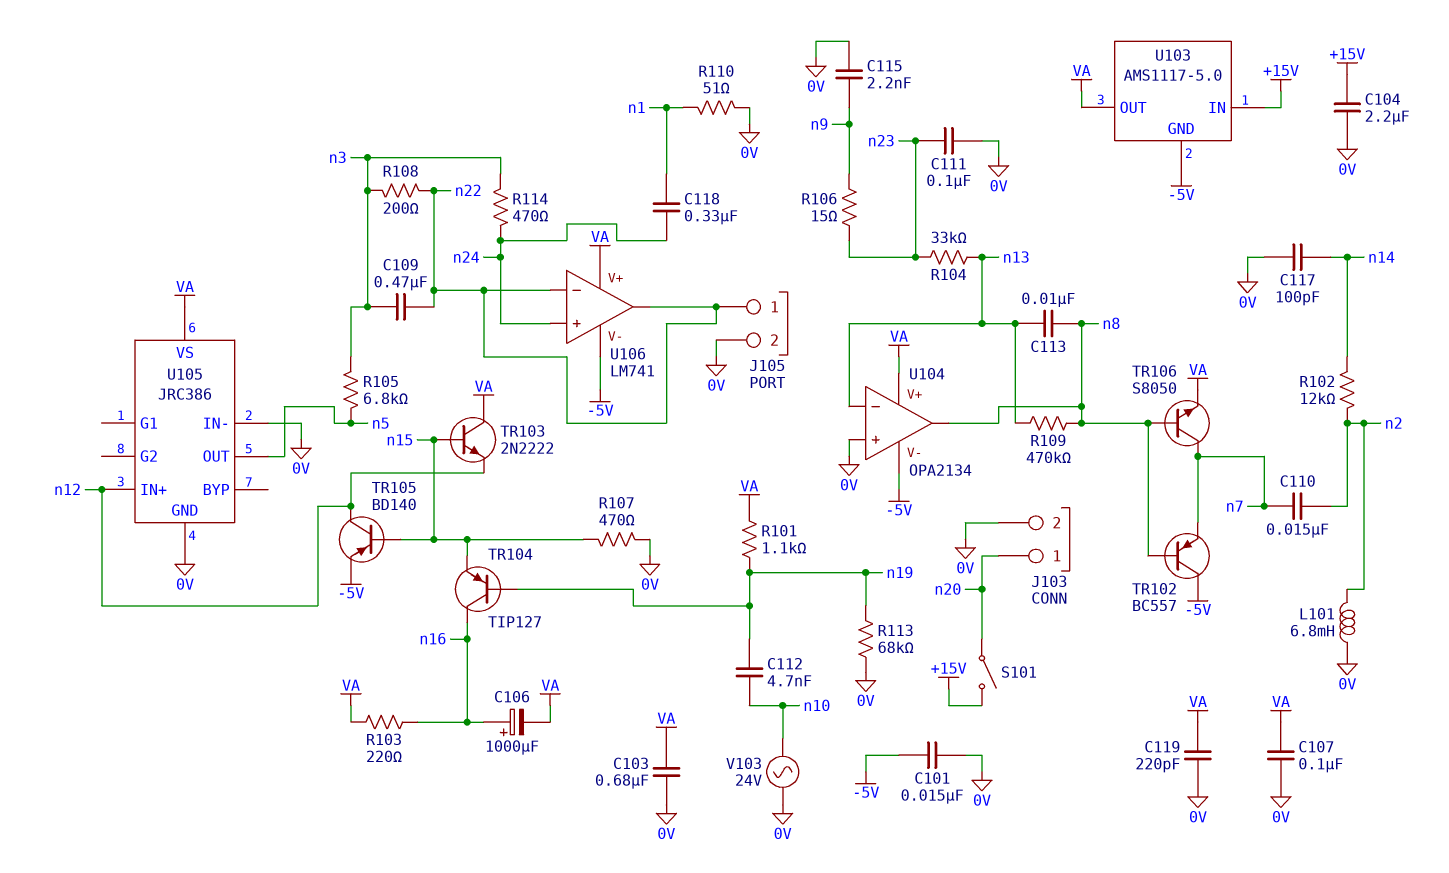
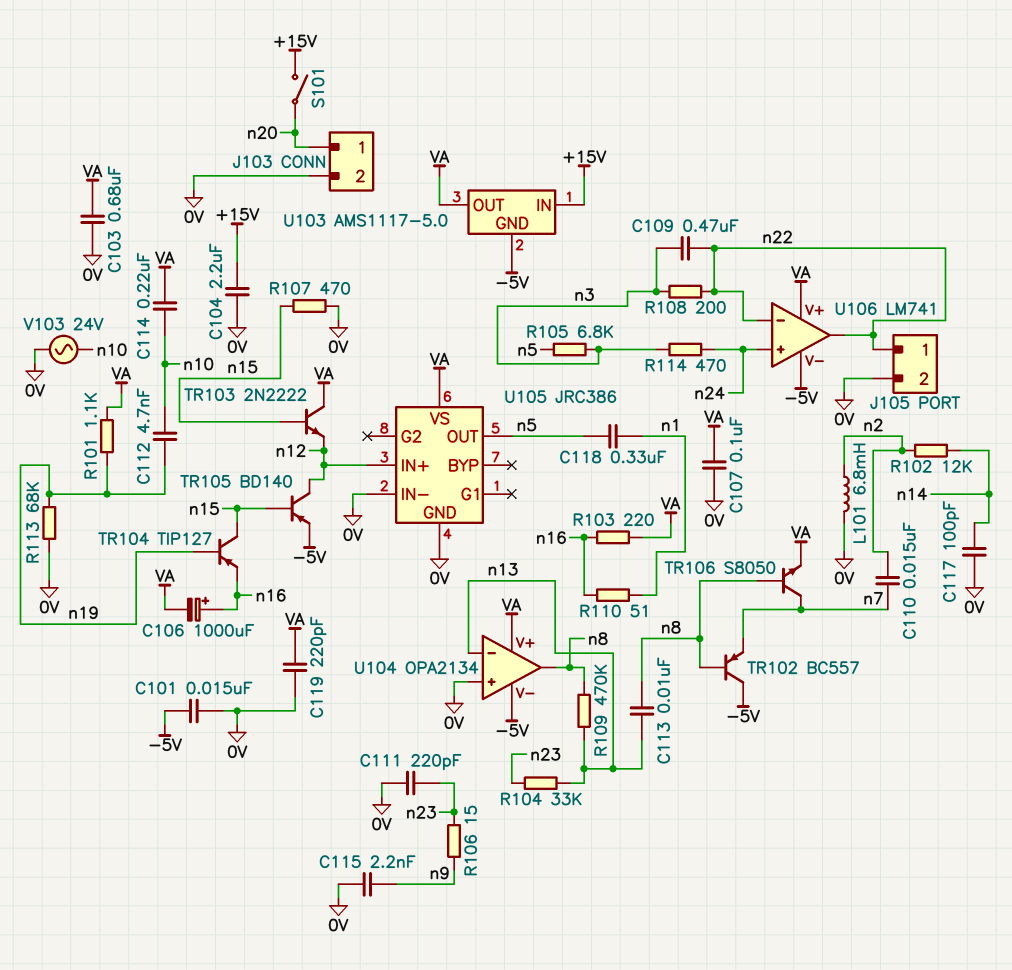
C111: 100nF (0V, n23) -> 220pF (0V, n23)
C114: none -> 220nF (VA, n10)
C118: 330nF (n1, n24) -> 330nF (n1, n5)
R110: 51 (0V, n1) -> 51 (n1, n16)
TR104: PNP TIP127 (B n19, C n16, E n15) -> PNP TIP127 (B n19, C n15, E n16)

